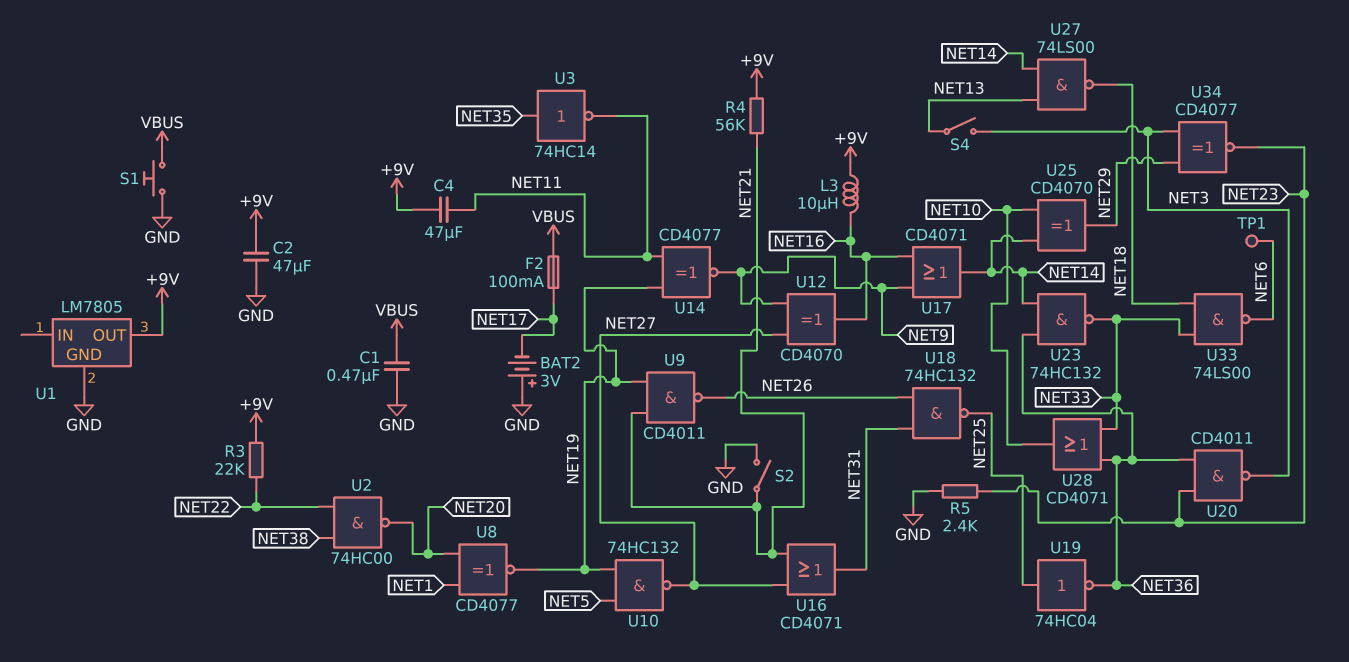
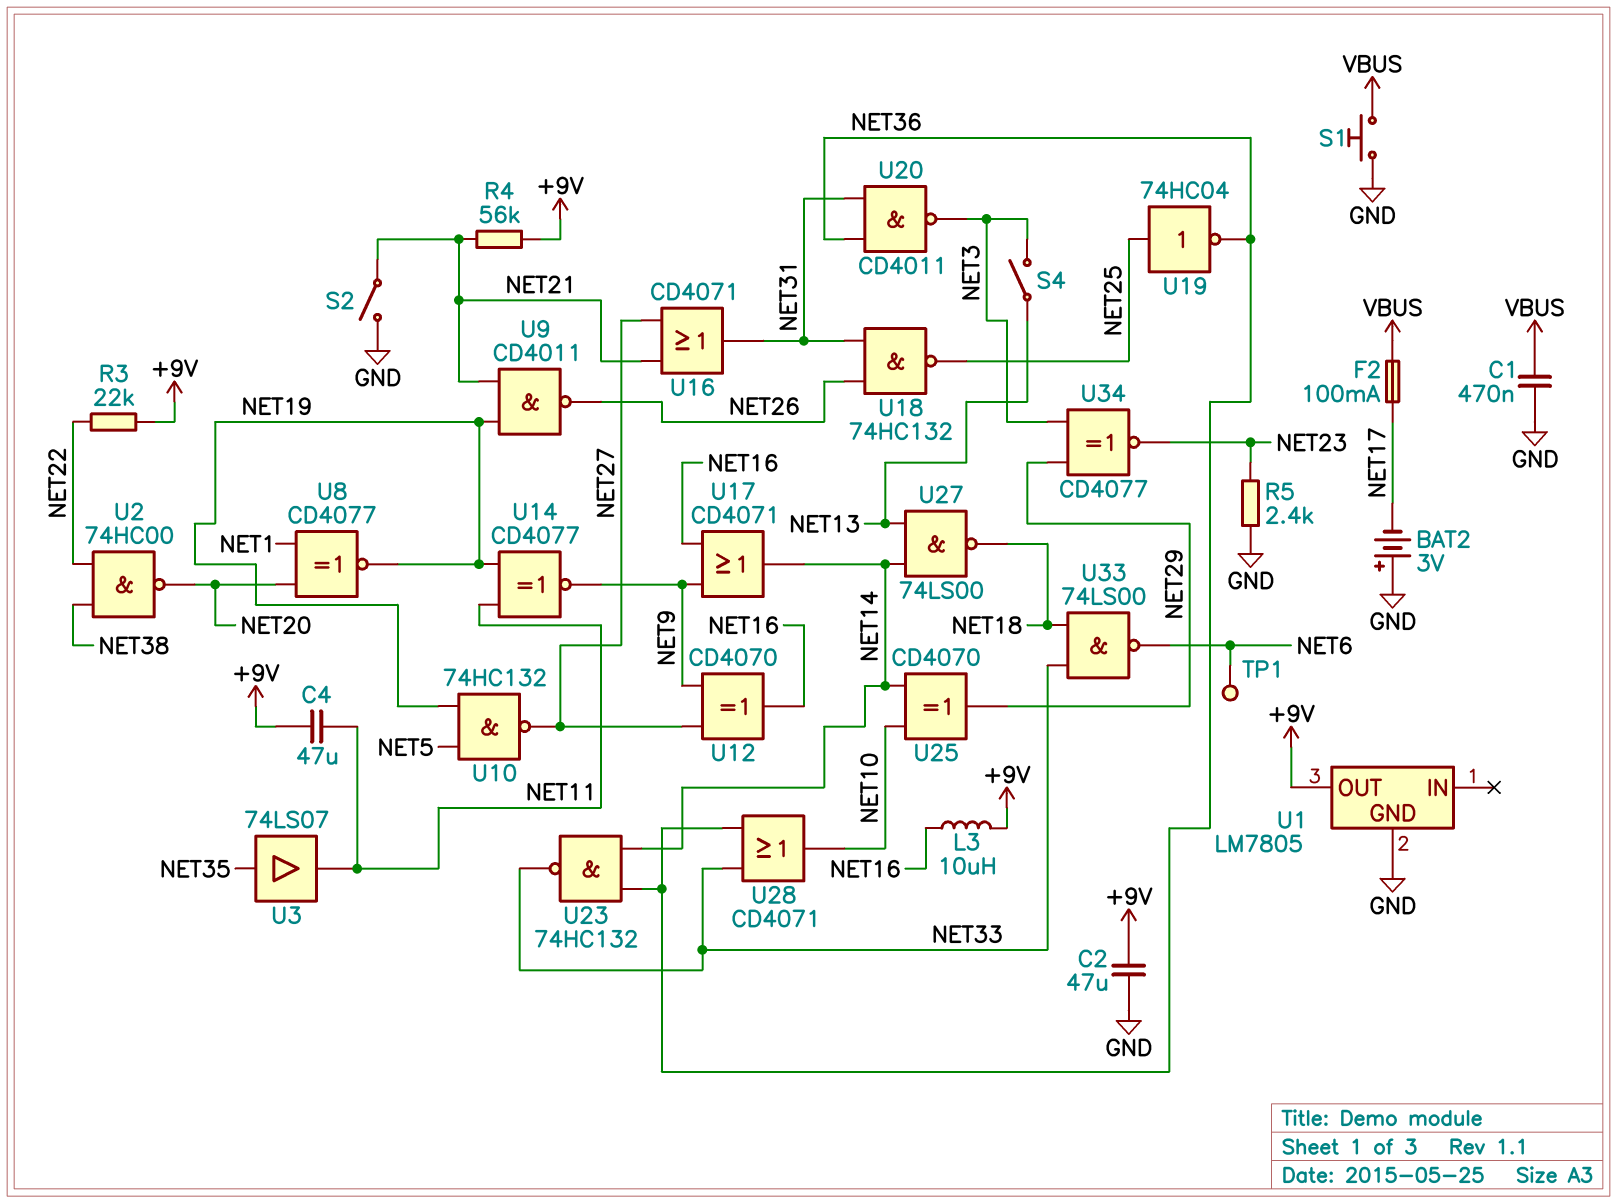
U3: NOT 74HC14 (in NET35, out NET11) -> buffer 74LS07 (in NET35, out NET11)
U20: NAND CD4011 (in NET23, in NET36, out NET3) -> NAND CD4011 (in NET31, in NET36, out NET3)

